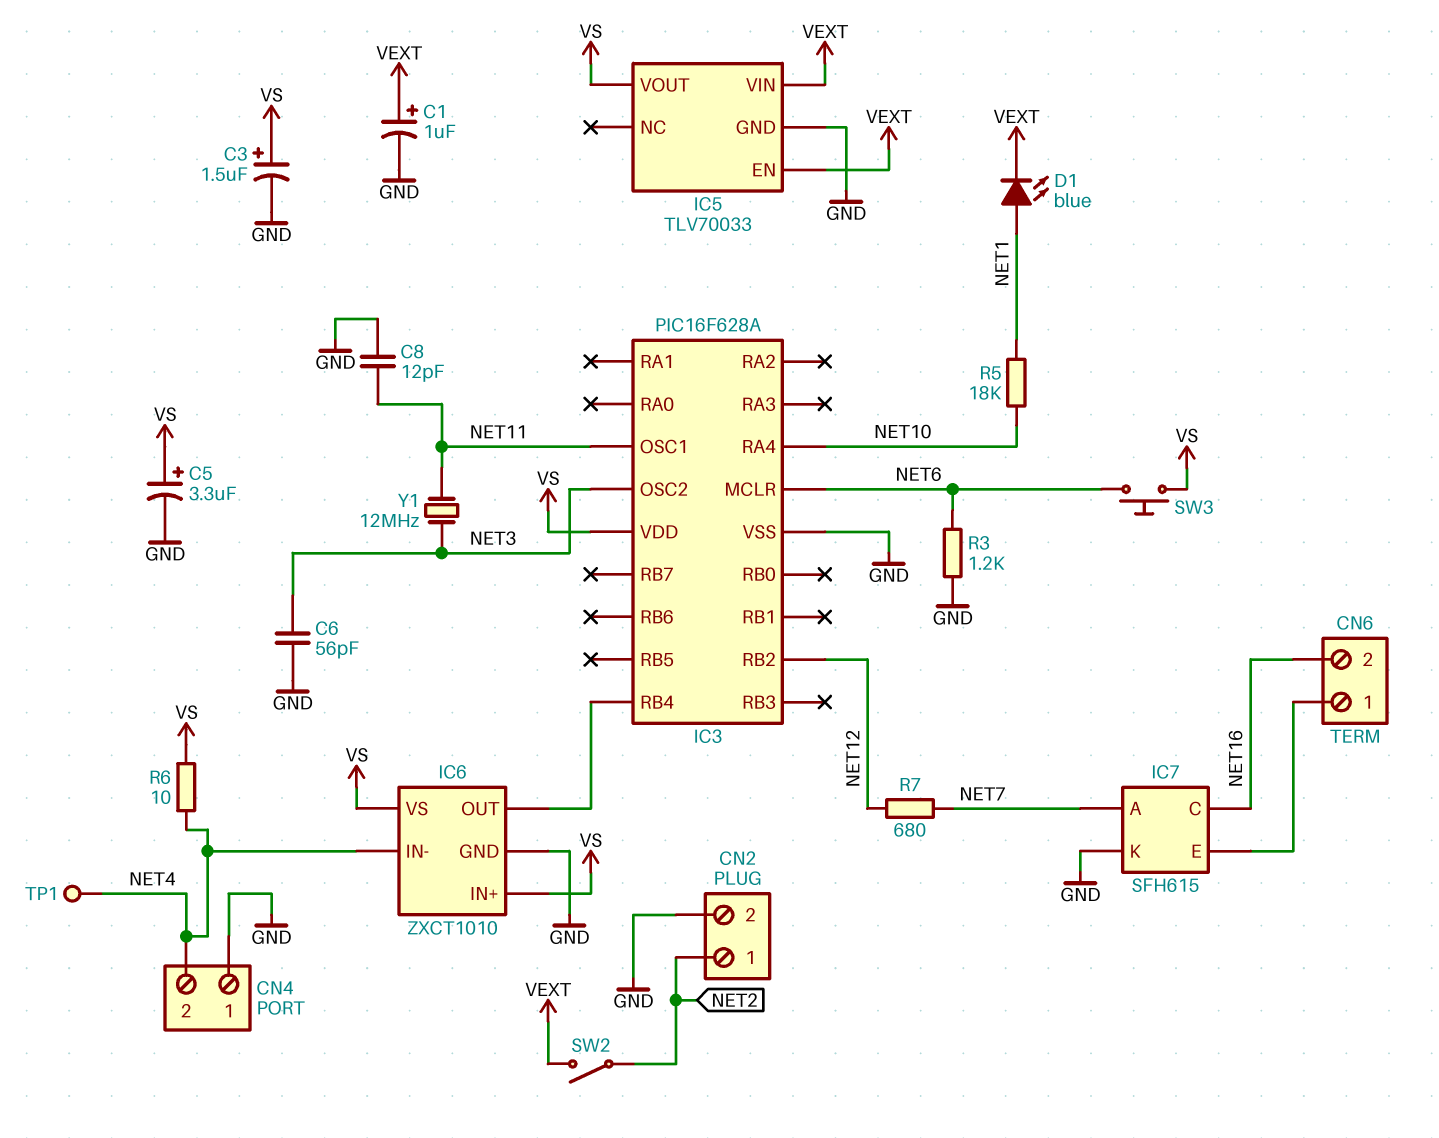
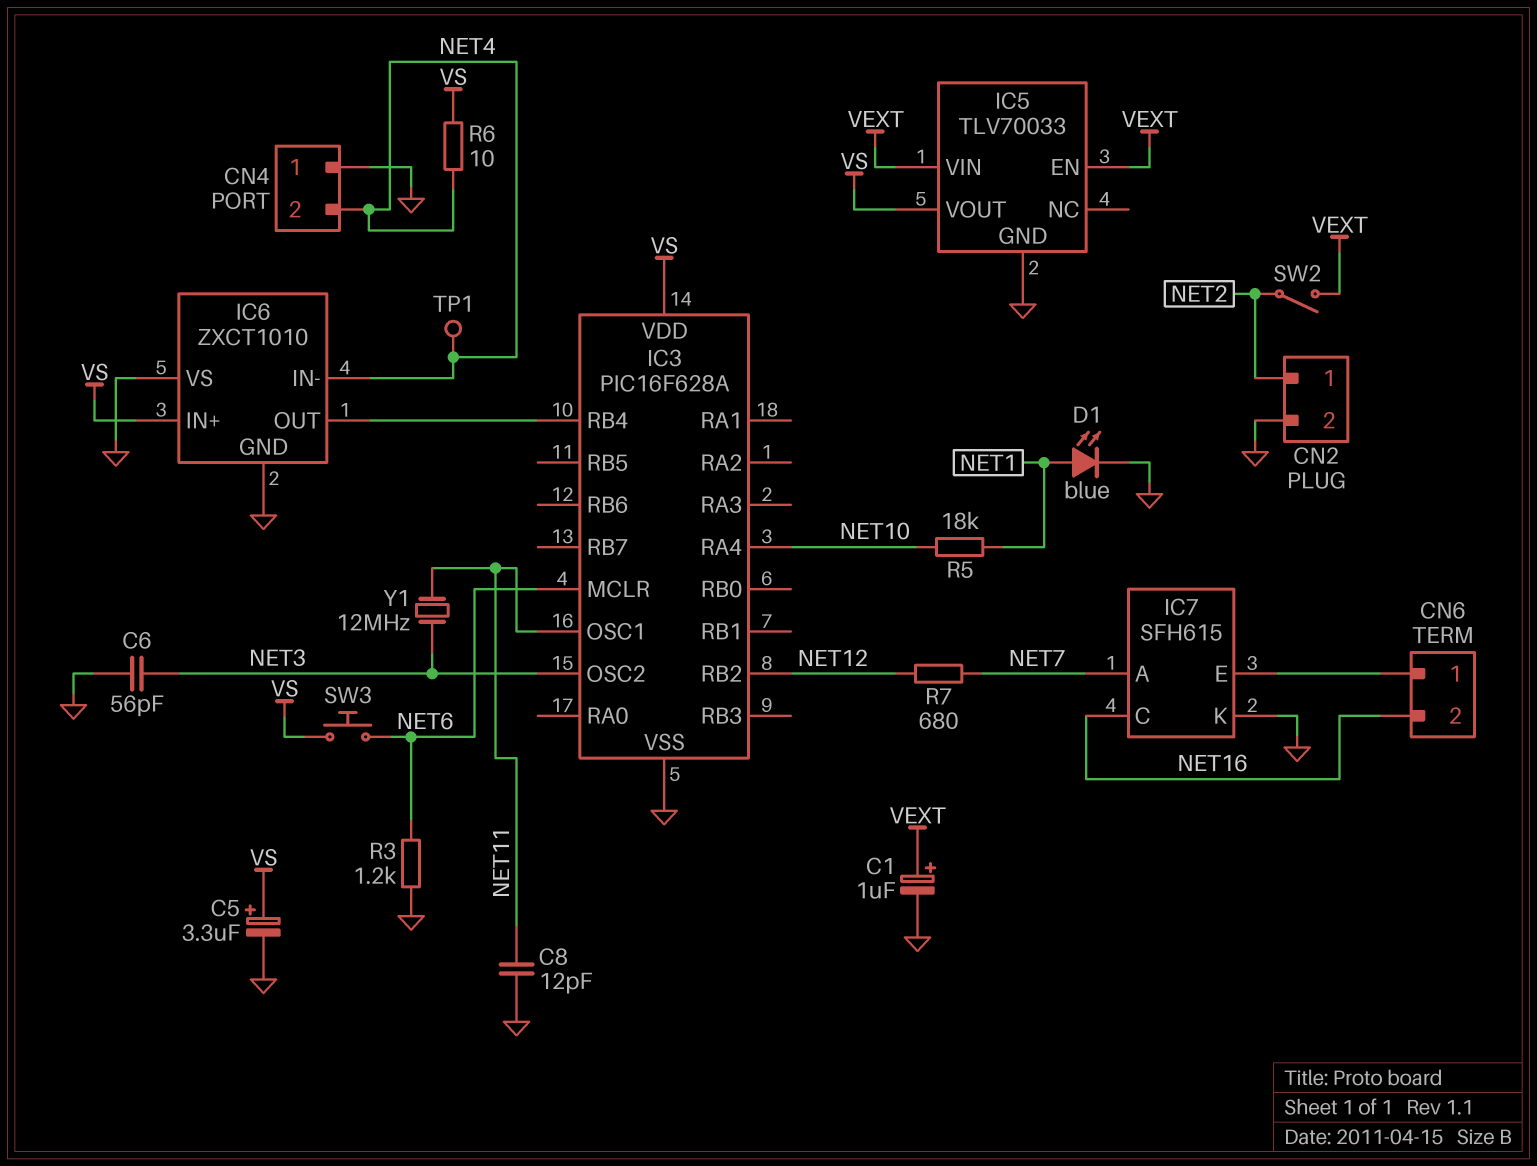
C3: 1.5uF (plus VS, minus GND) -> none
D1: LED blue (A NET1, K VEXT) -> LED blue (A NET1, K GND)
IC6 pin VS: VS -> GND

